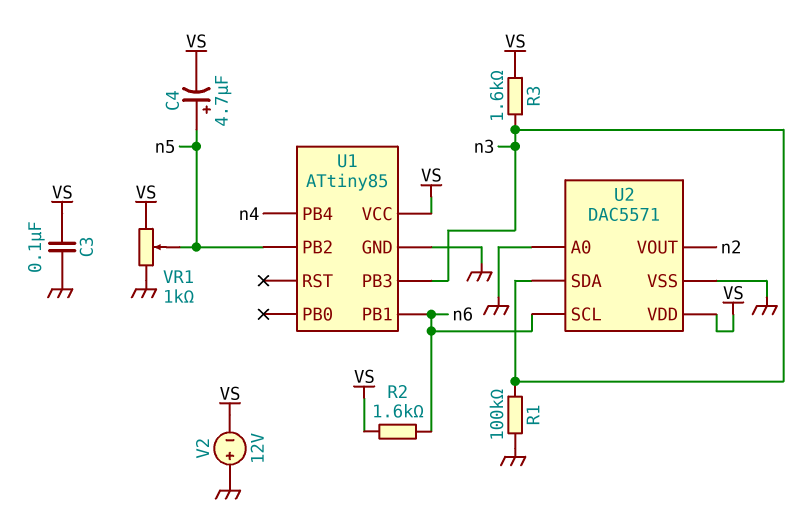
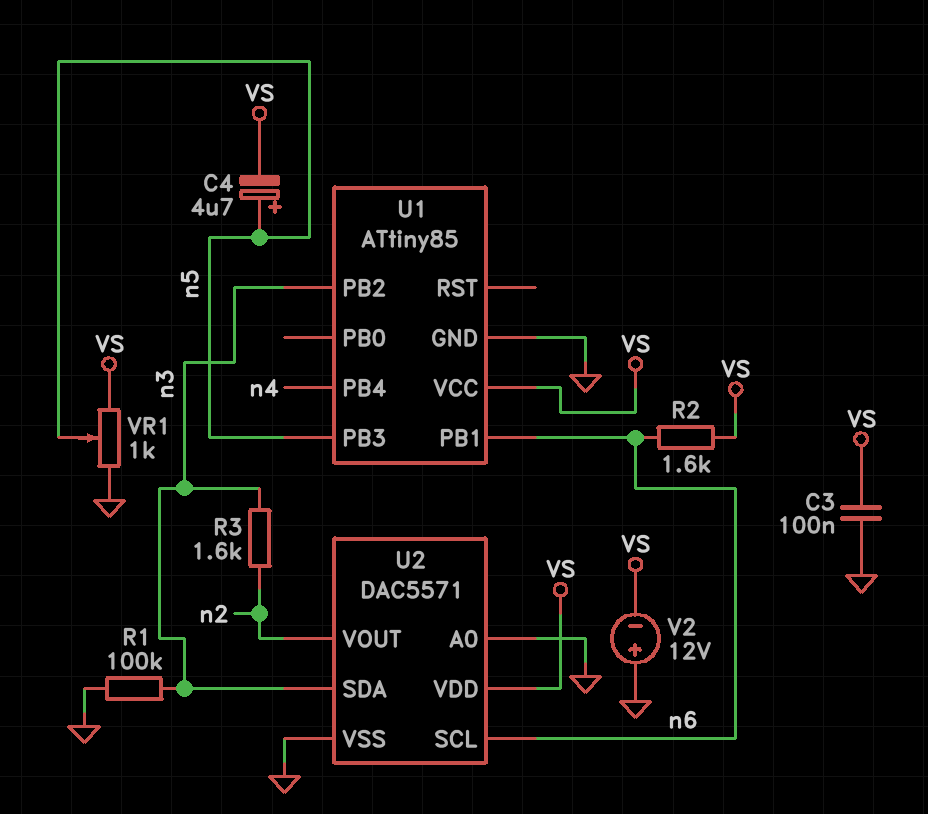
R3: 1.6k (VS, n3) -> 1.6k (n2, n3)
U1 pin PB2: n5 -> n3
U1 pin PB3: n3 -> n5

